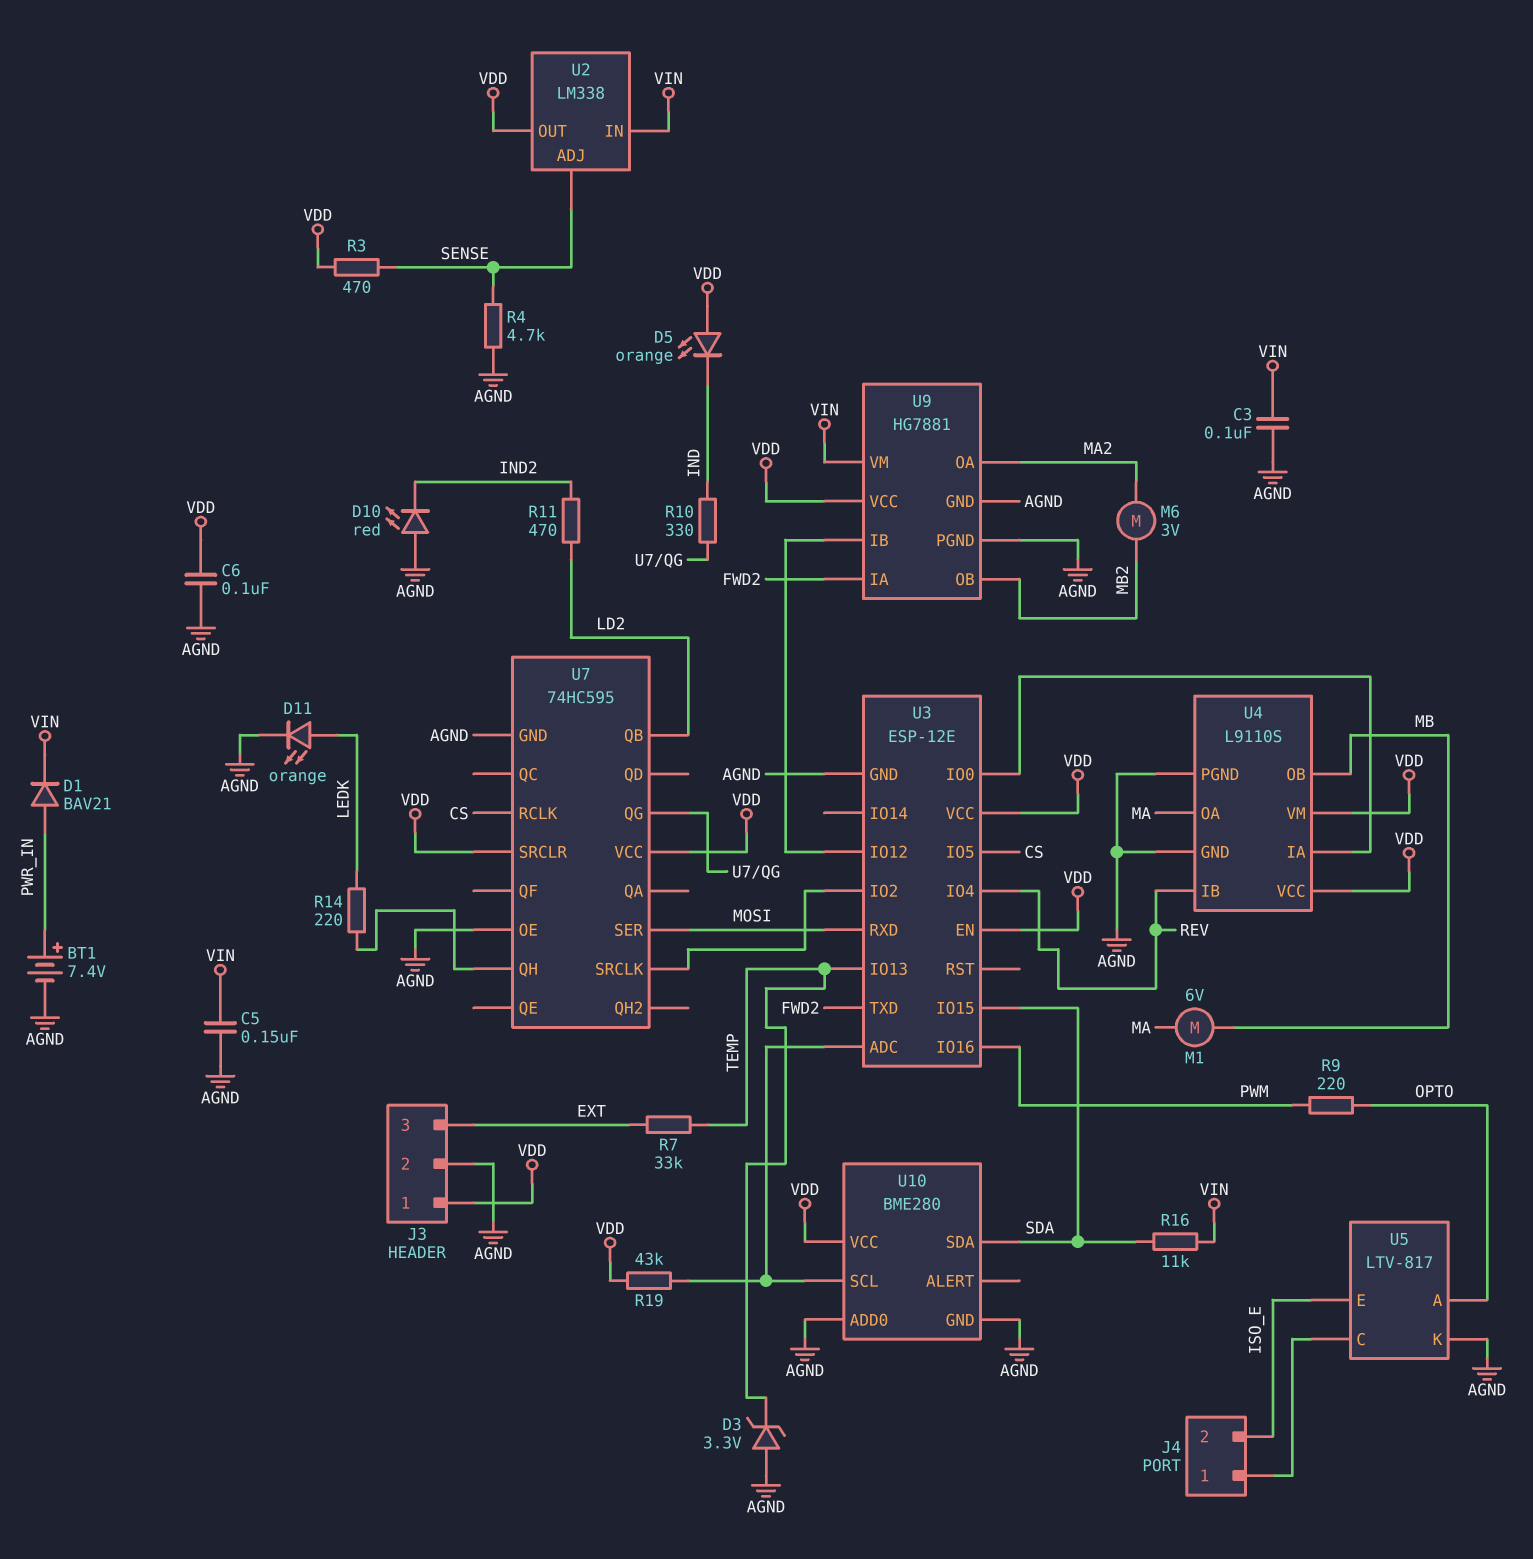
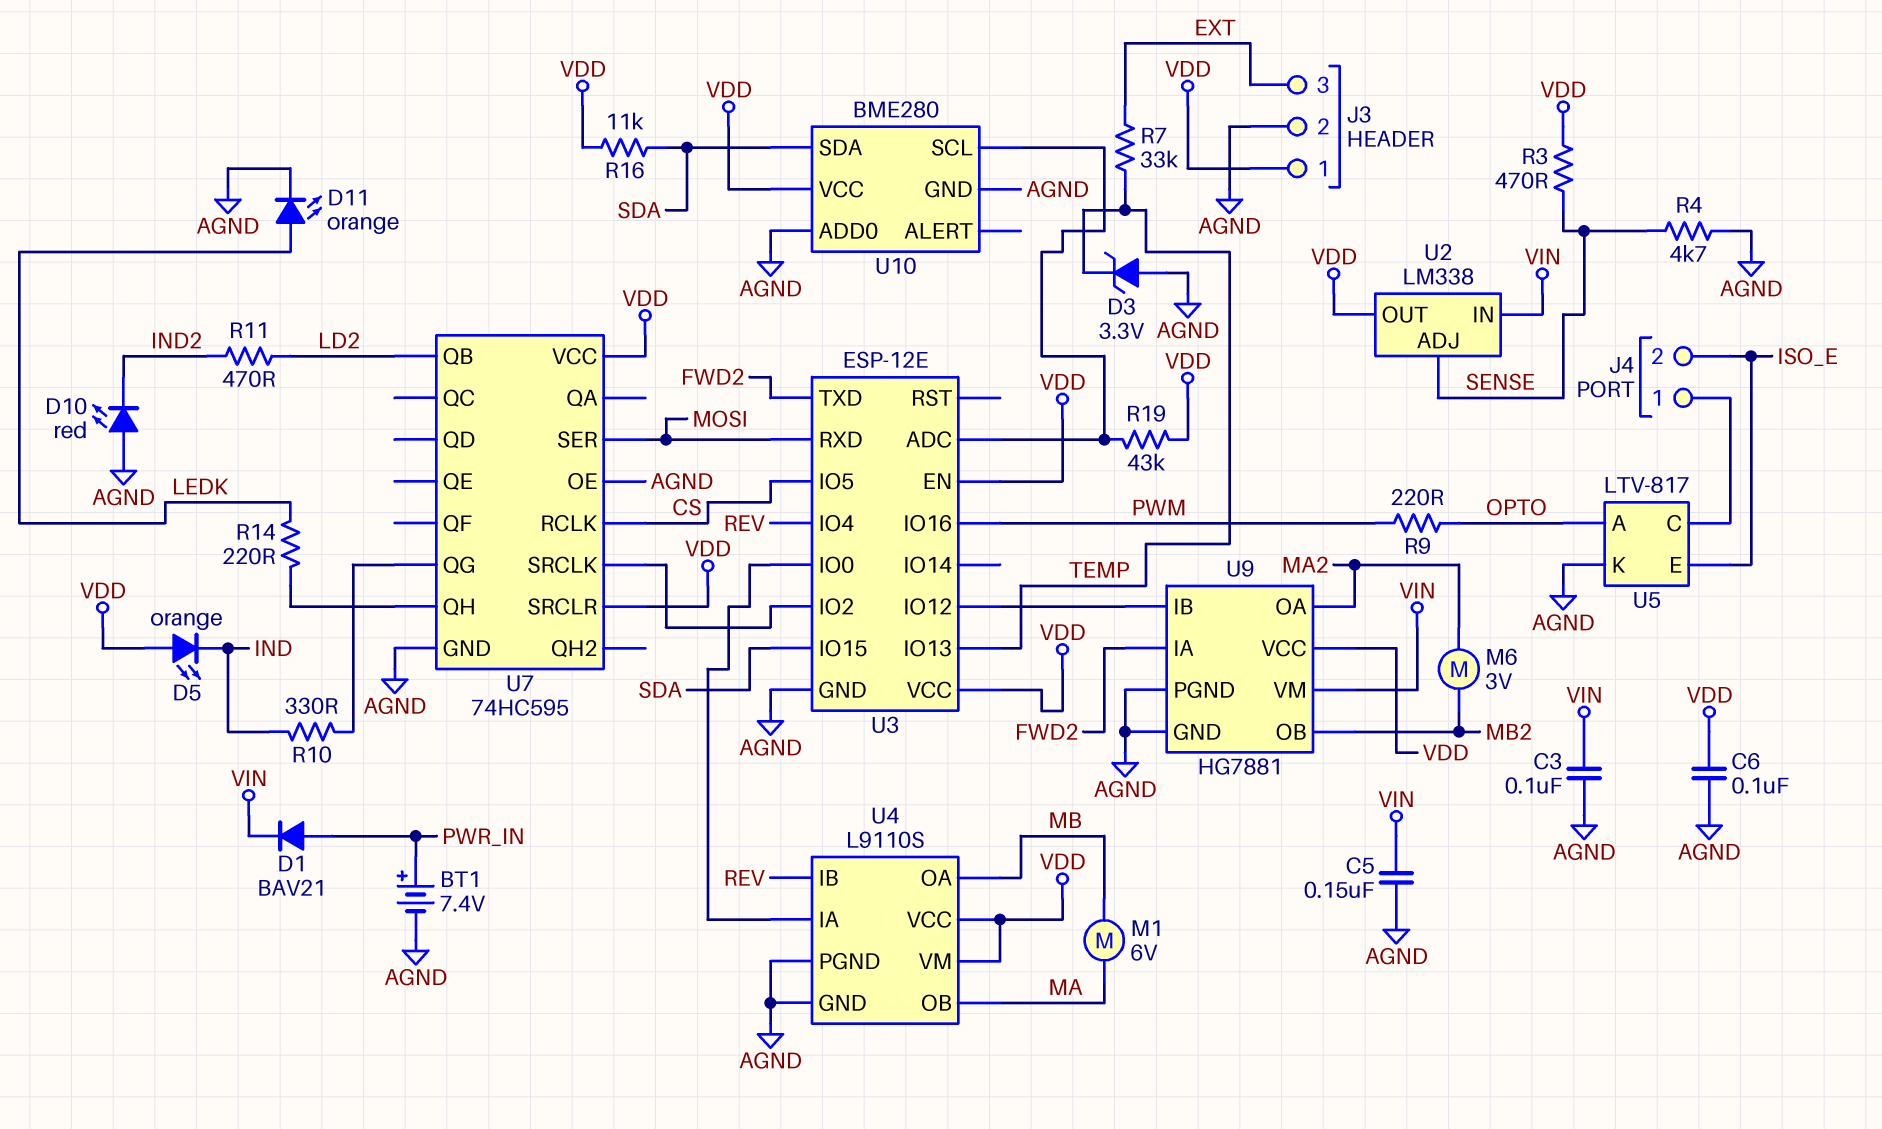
R16: 11k (SDA, VIN) -> 11k (SDA, VDD)
U4 pin OA: MA -> MB
U4 pin OB: MB -> MA

